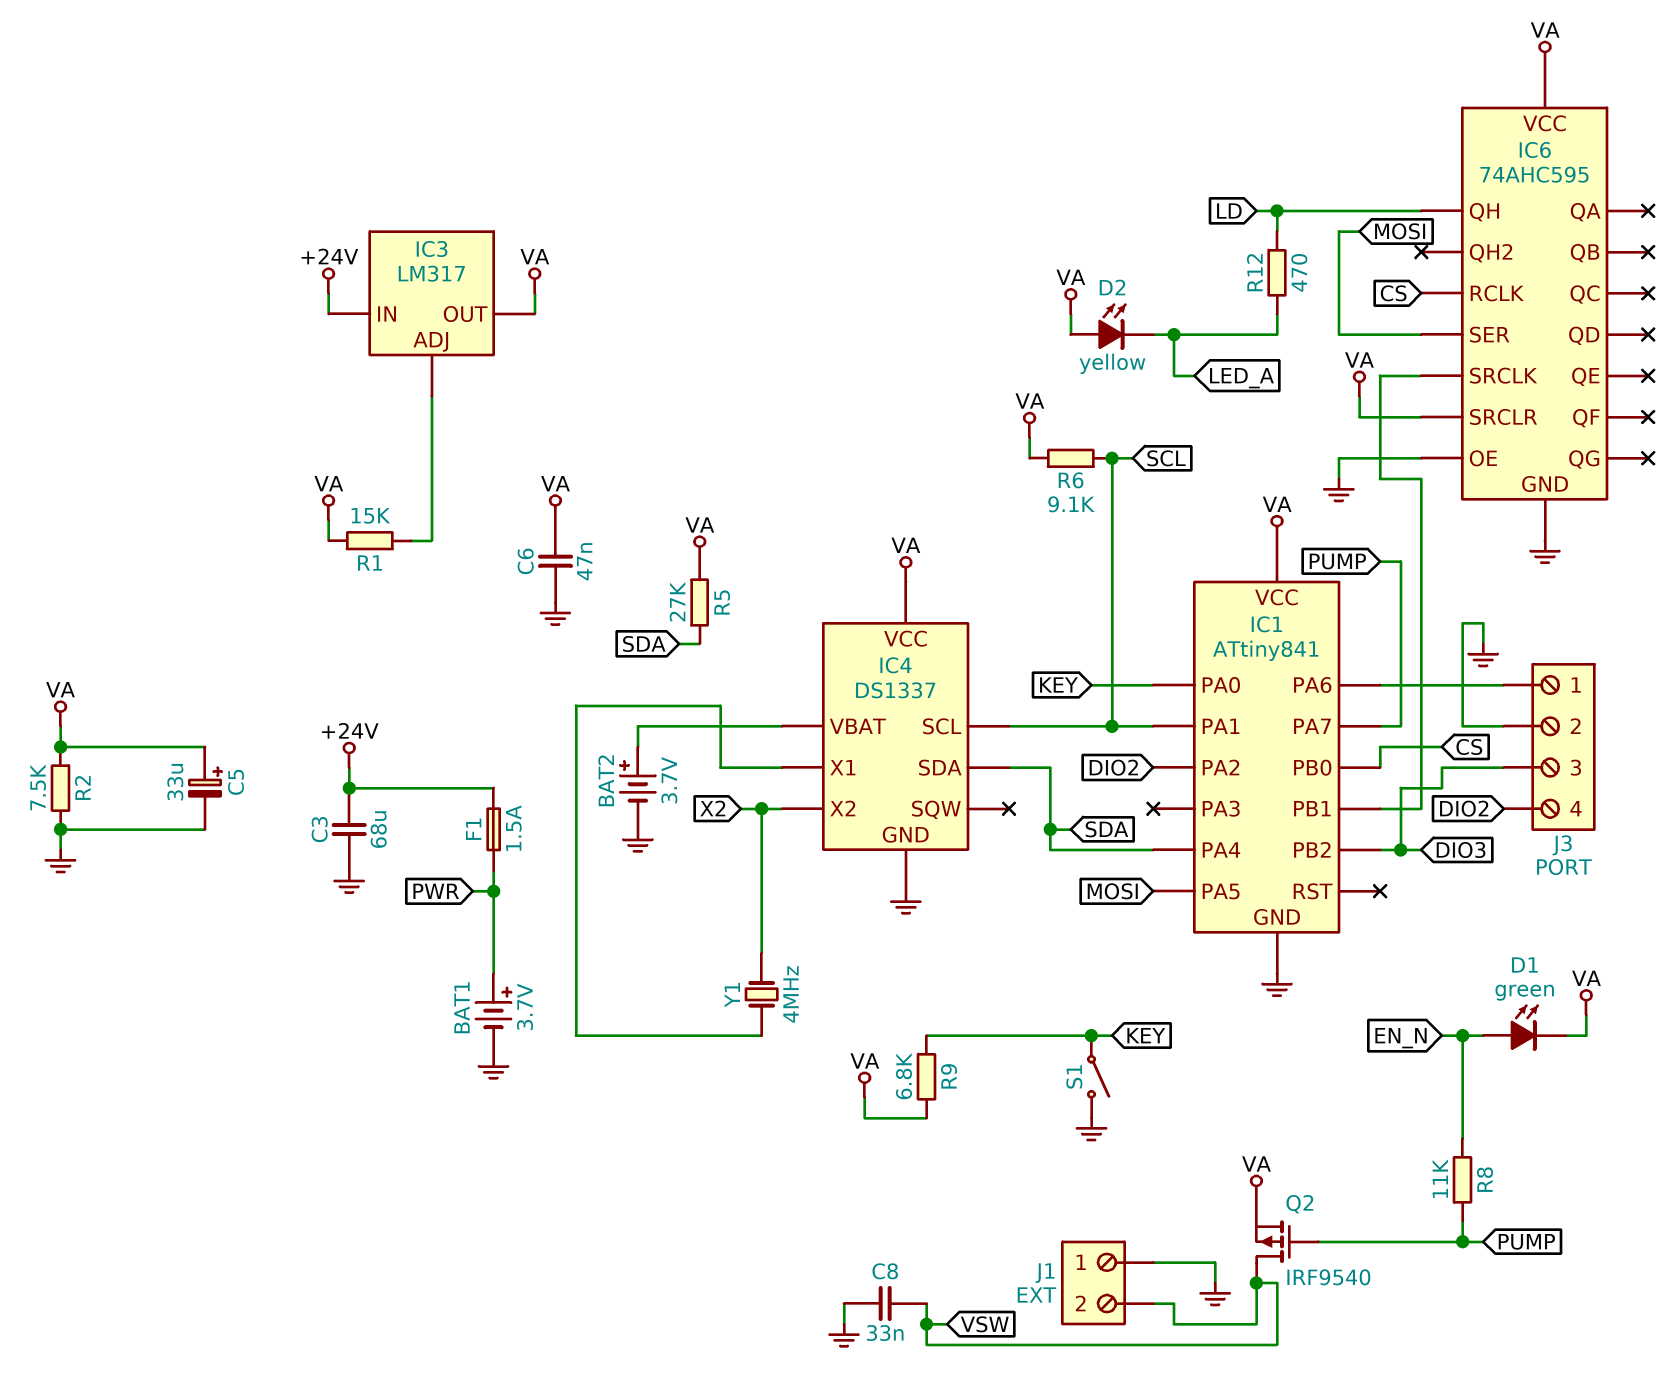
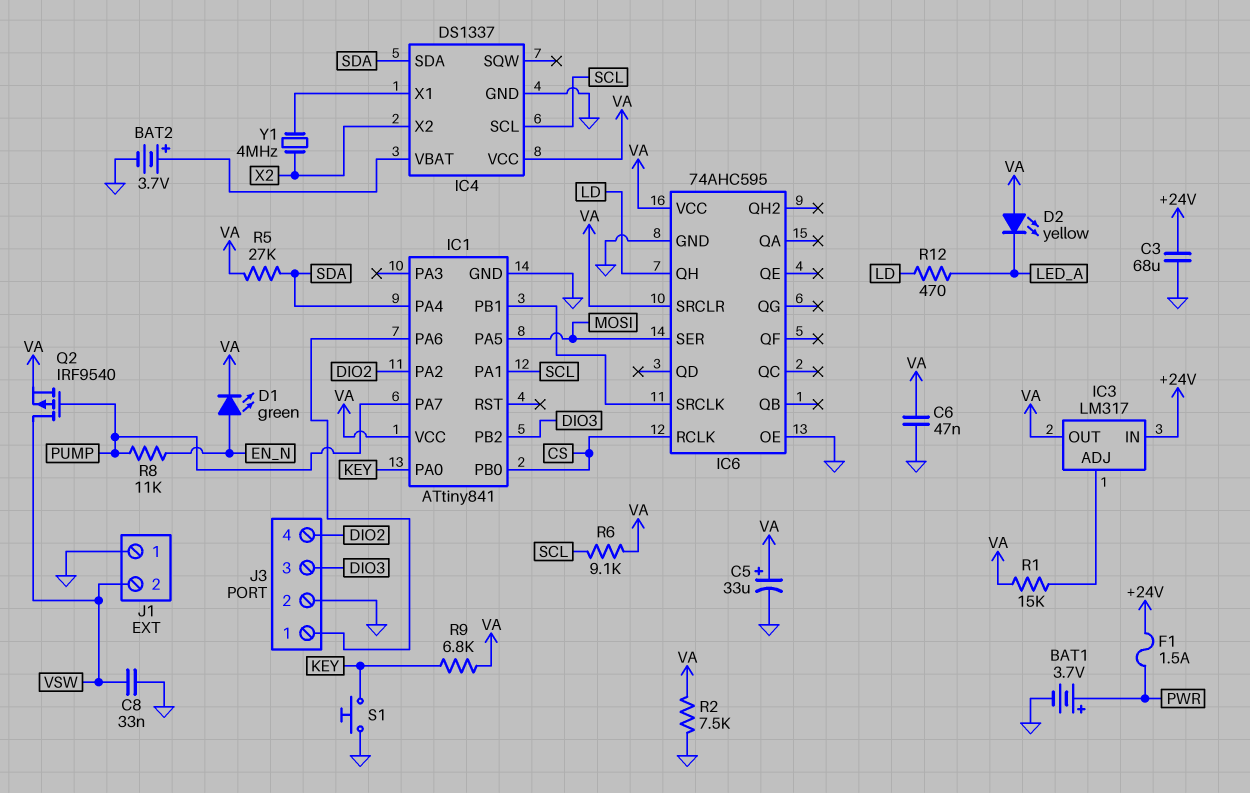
S1: switch (GND, KEY) -> button (GND, KEY)

